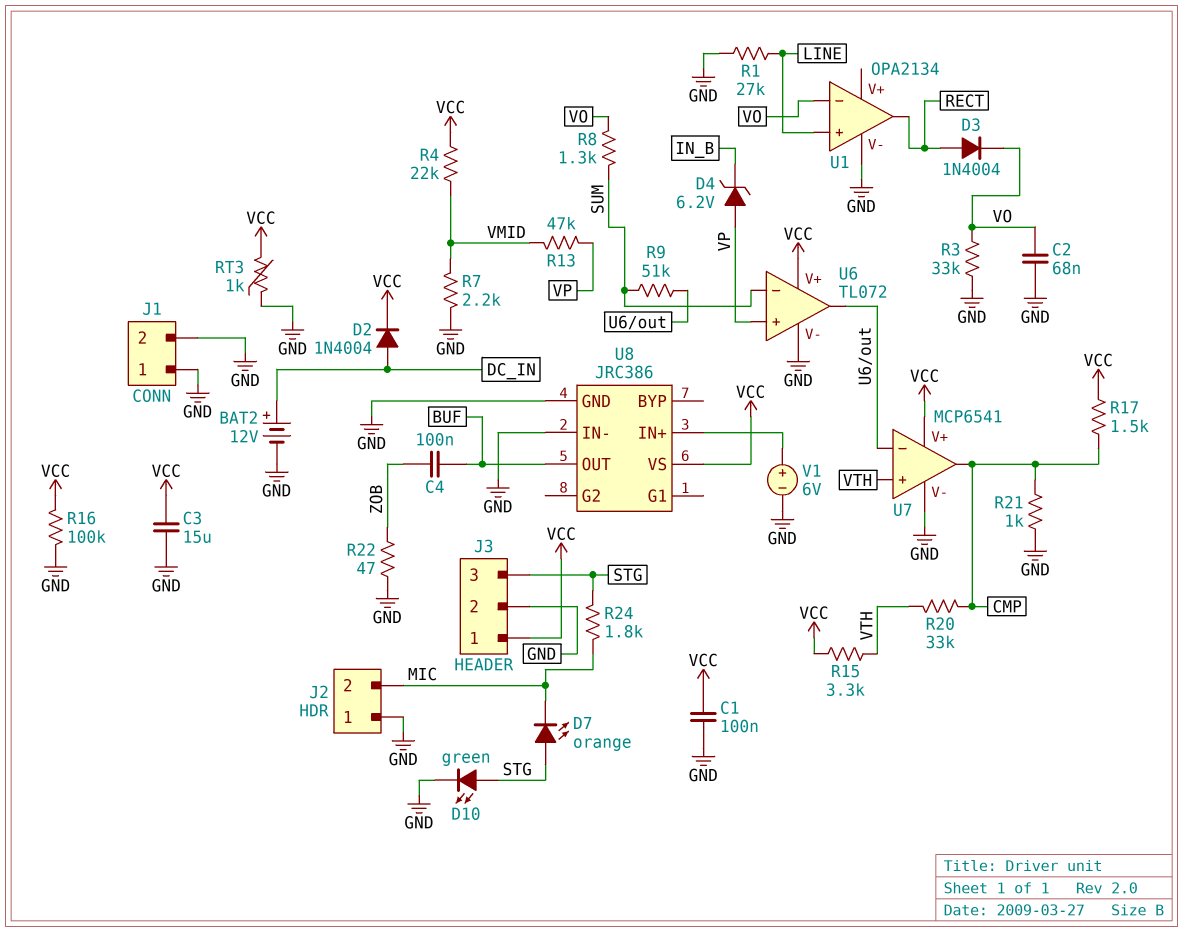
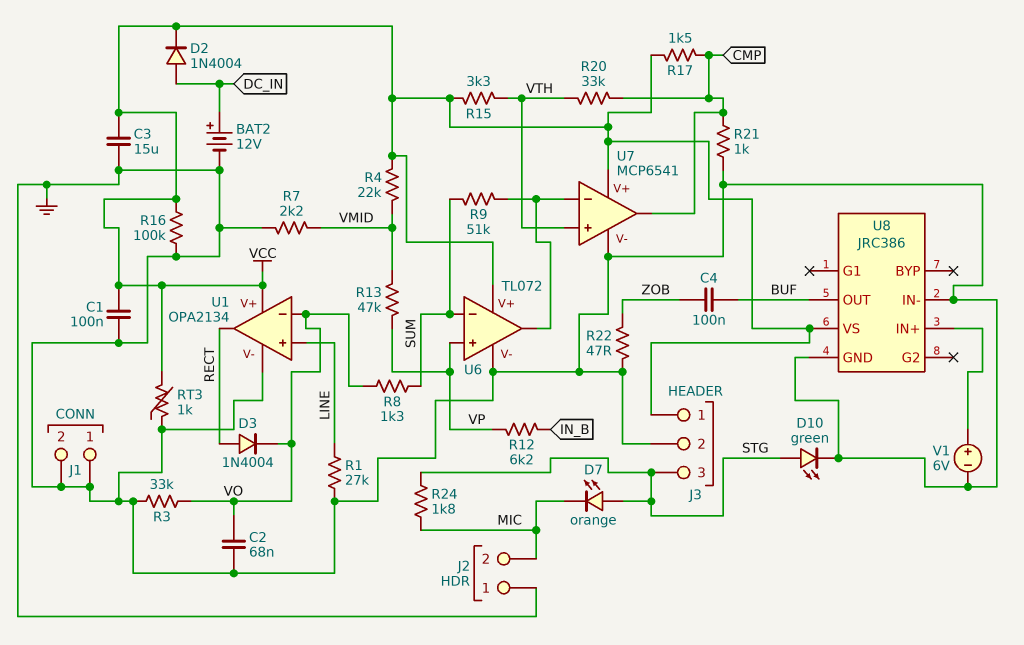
D4: zener 6.2V (A VP, K IN_B) -> none
R12: none -> 6.2k (IN_B, VP)
U1 pin V+: none -> VCC

